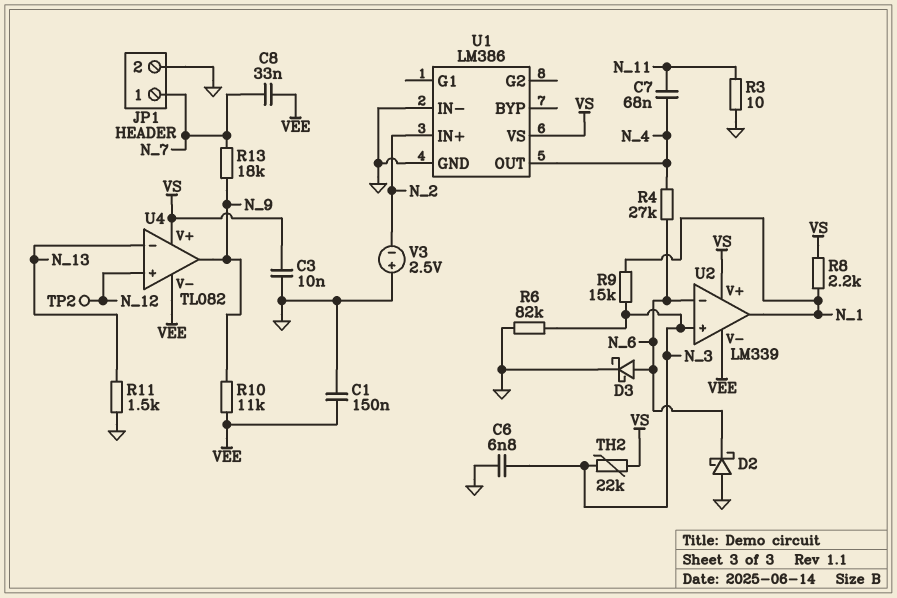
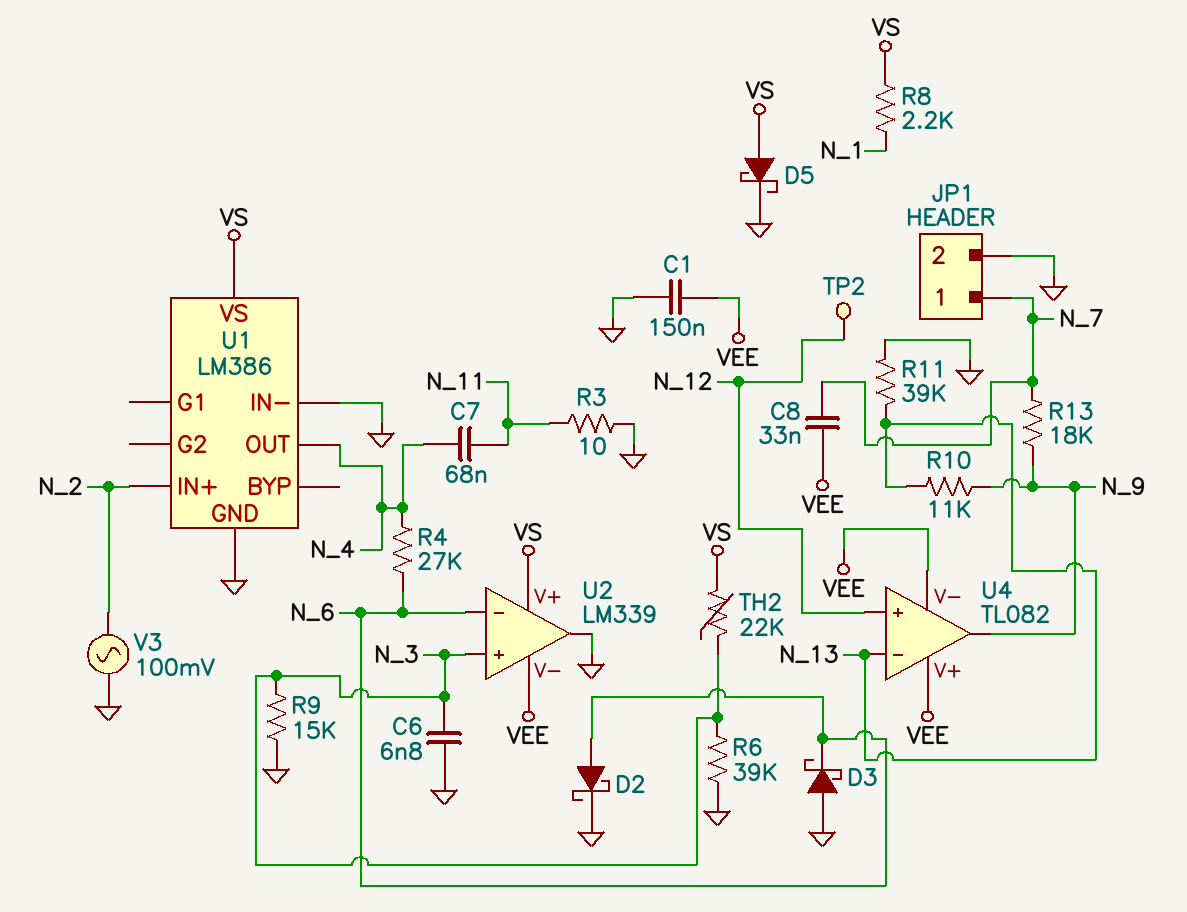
C3: 10nF (GND, VS) -> none
D2: schottky (A GND, K N_6) -> schottky (A N_6, K GND)
D3: schottky (A N_6, K GND) -> schottky (A GND, K N_6)
D5: none -> schottky (A VS, K GND)
R6: 82k (GND, N_3) -> 39k (GND, N_3)
R9: 15k (N_1, N_3) -> 15k (GND, N_3)
R10: 11k (N_9, VEE) -> 11k (N_9, N_13)
R11: 1.5k (GND, N_13) -> 39k (GND, N_13)
U2 pin out: N_1 -> GND
U4 pin V+: VS -> VEE
V3: 2.5V (plus GND, minus N_2) -> AC 100mV (GND, N_2)

